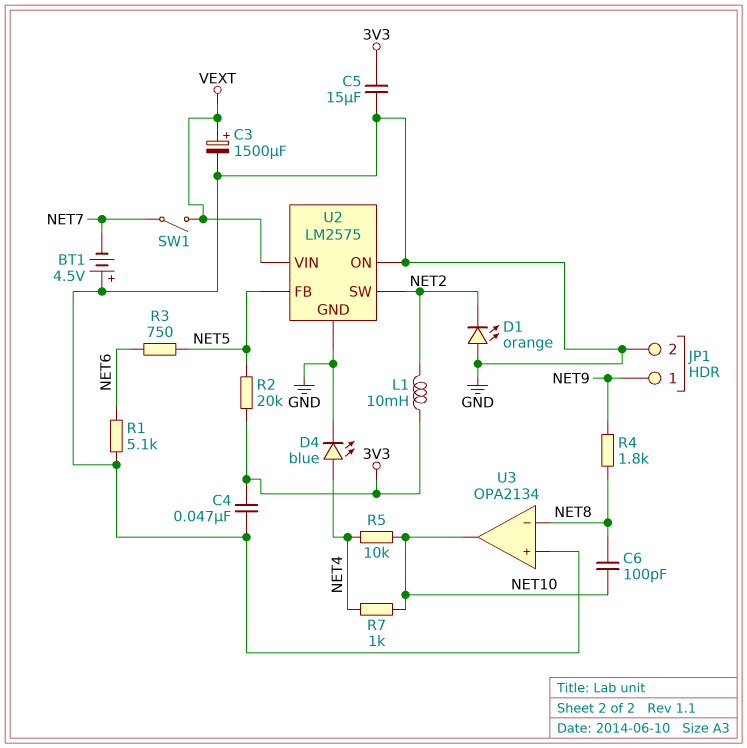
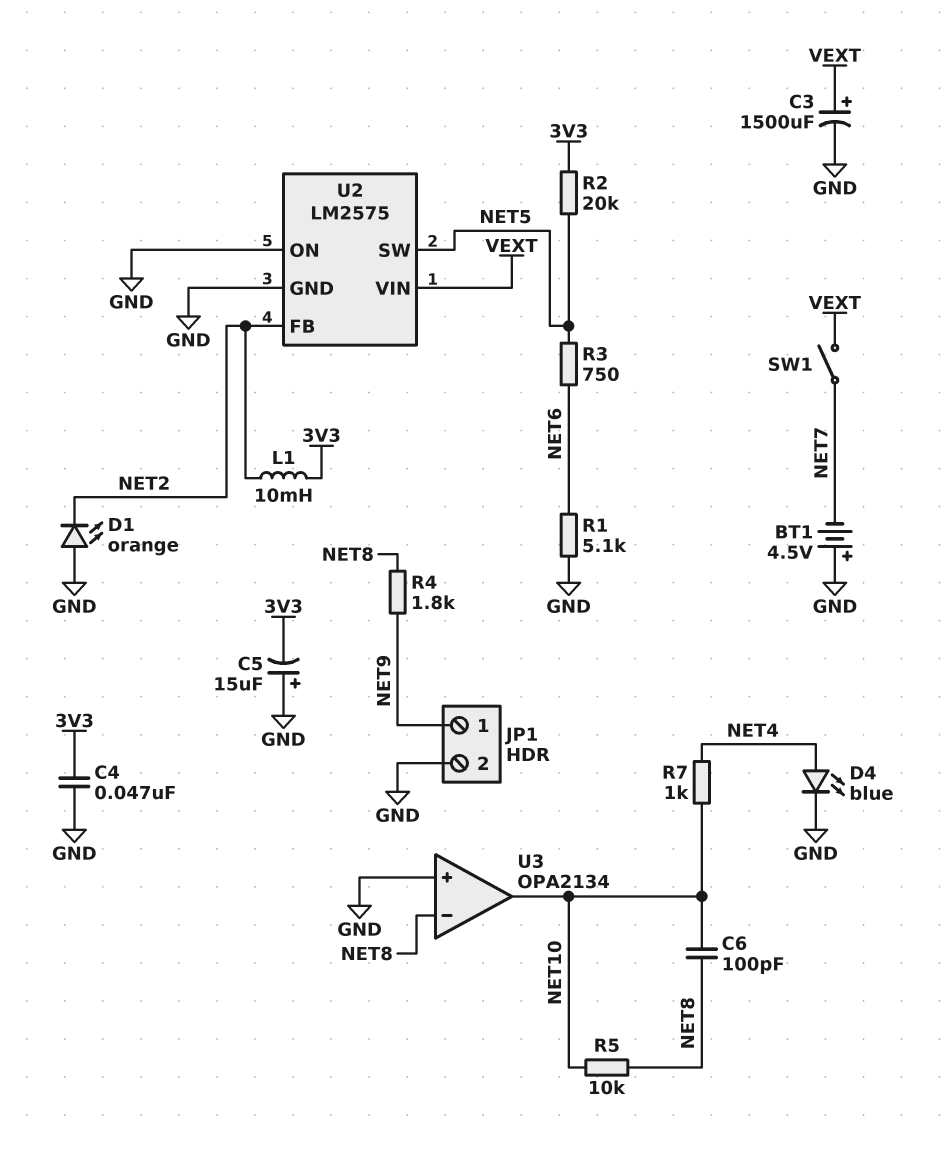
C5: 15uF (3V3, GND) -> 15uF (plus GND, minus 3V3)
R5: 10k (NET4, NET10) -> 10k (NET8, NET10)
U2 pin FB: NET5 -> NET2
U2 pin SW: NET2 -> NET5

